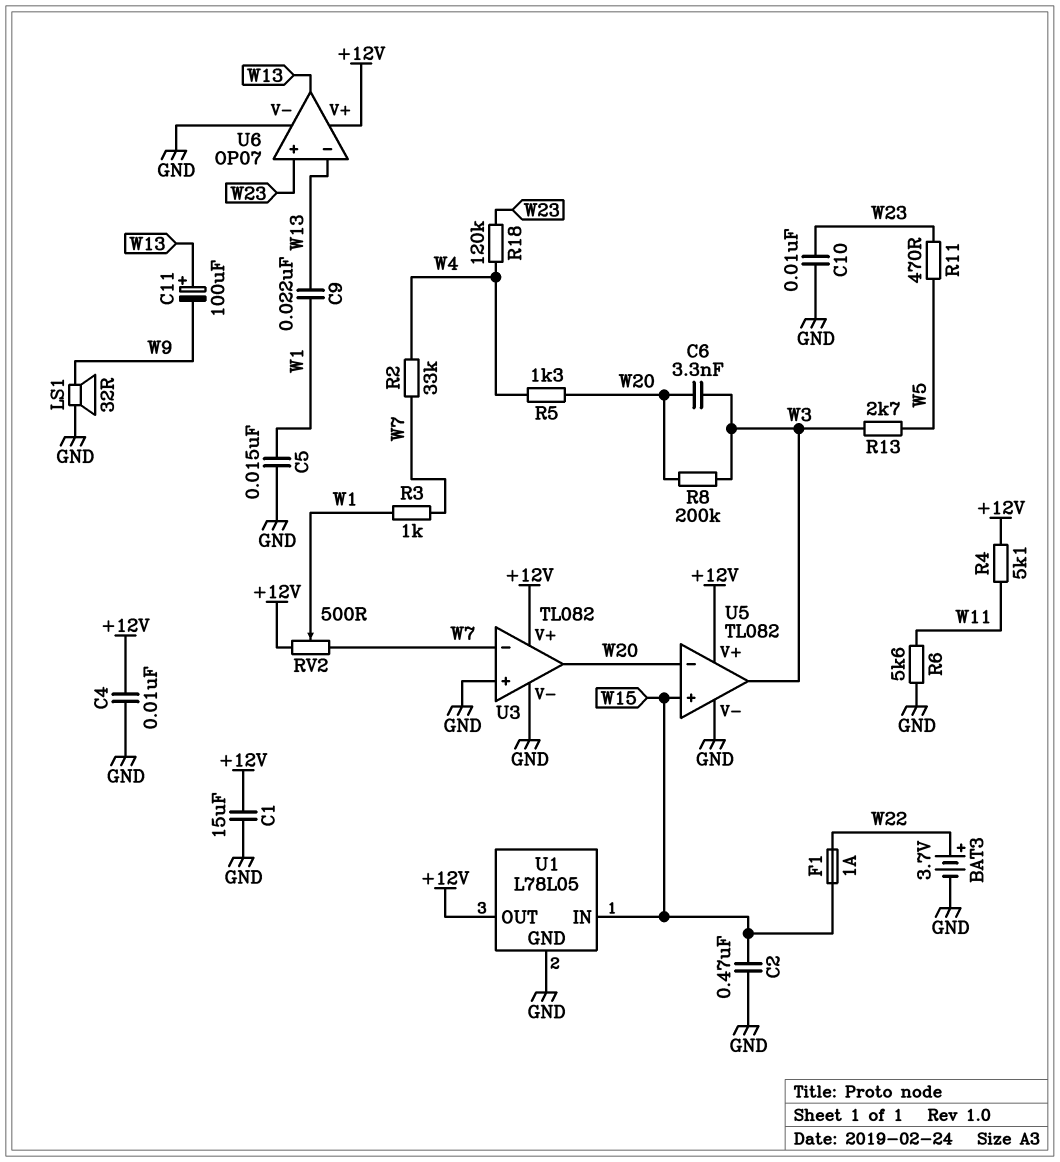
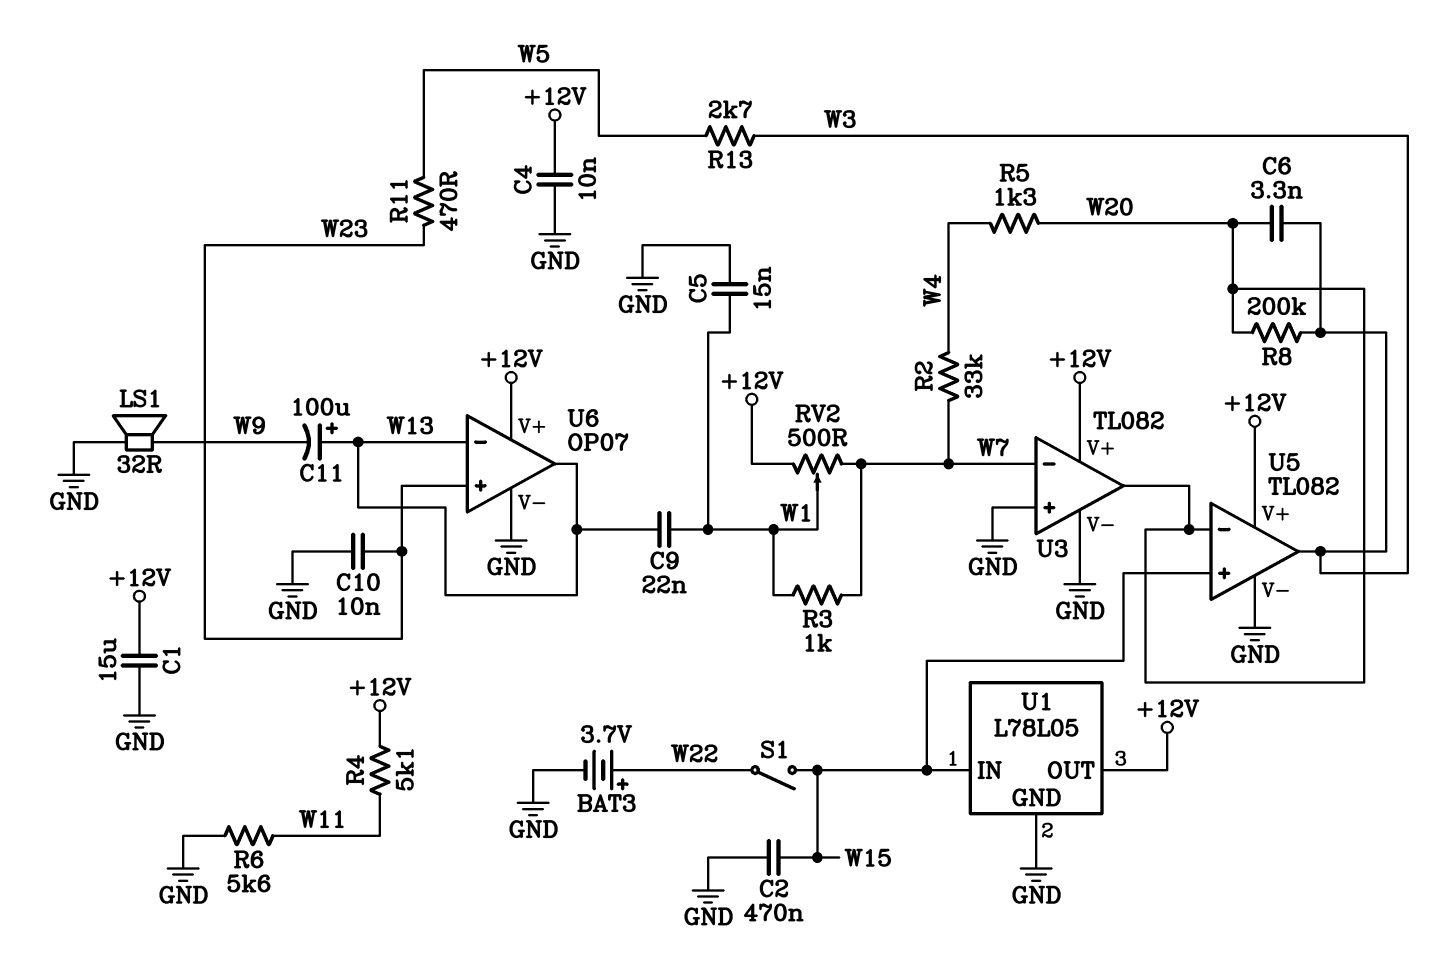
F1: 1A (W15, W22) -> none
R18: 120k (W4, W23) -> none
S1: none -> switch (W15, W22)

